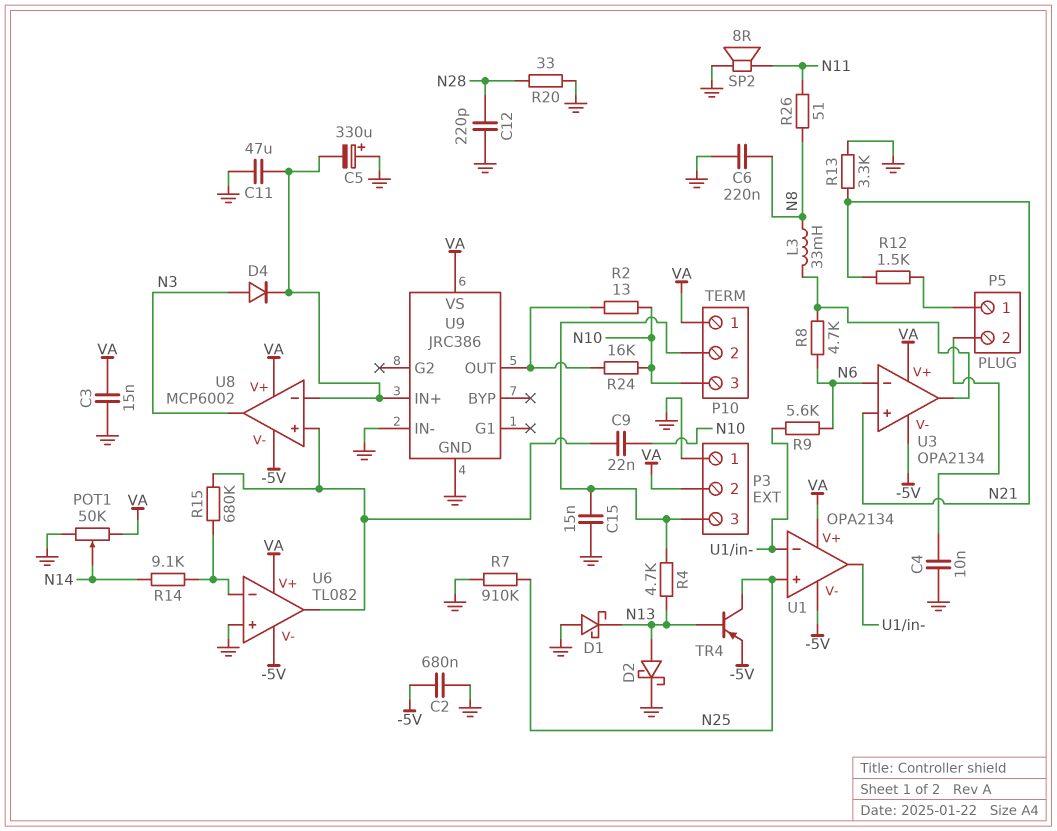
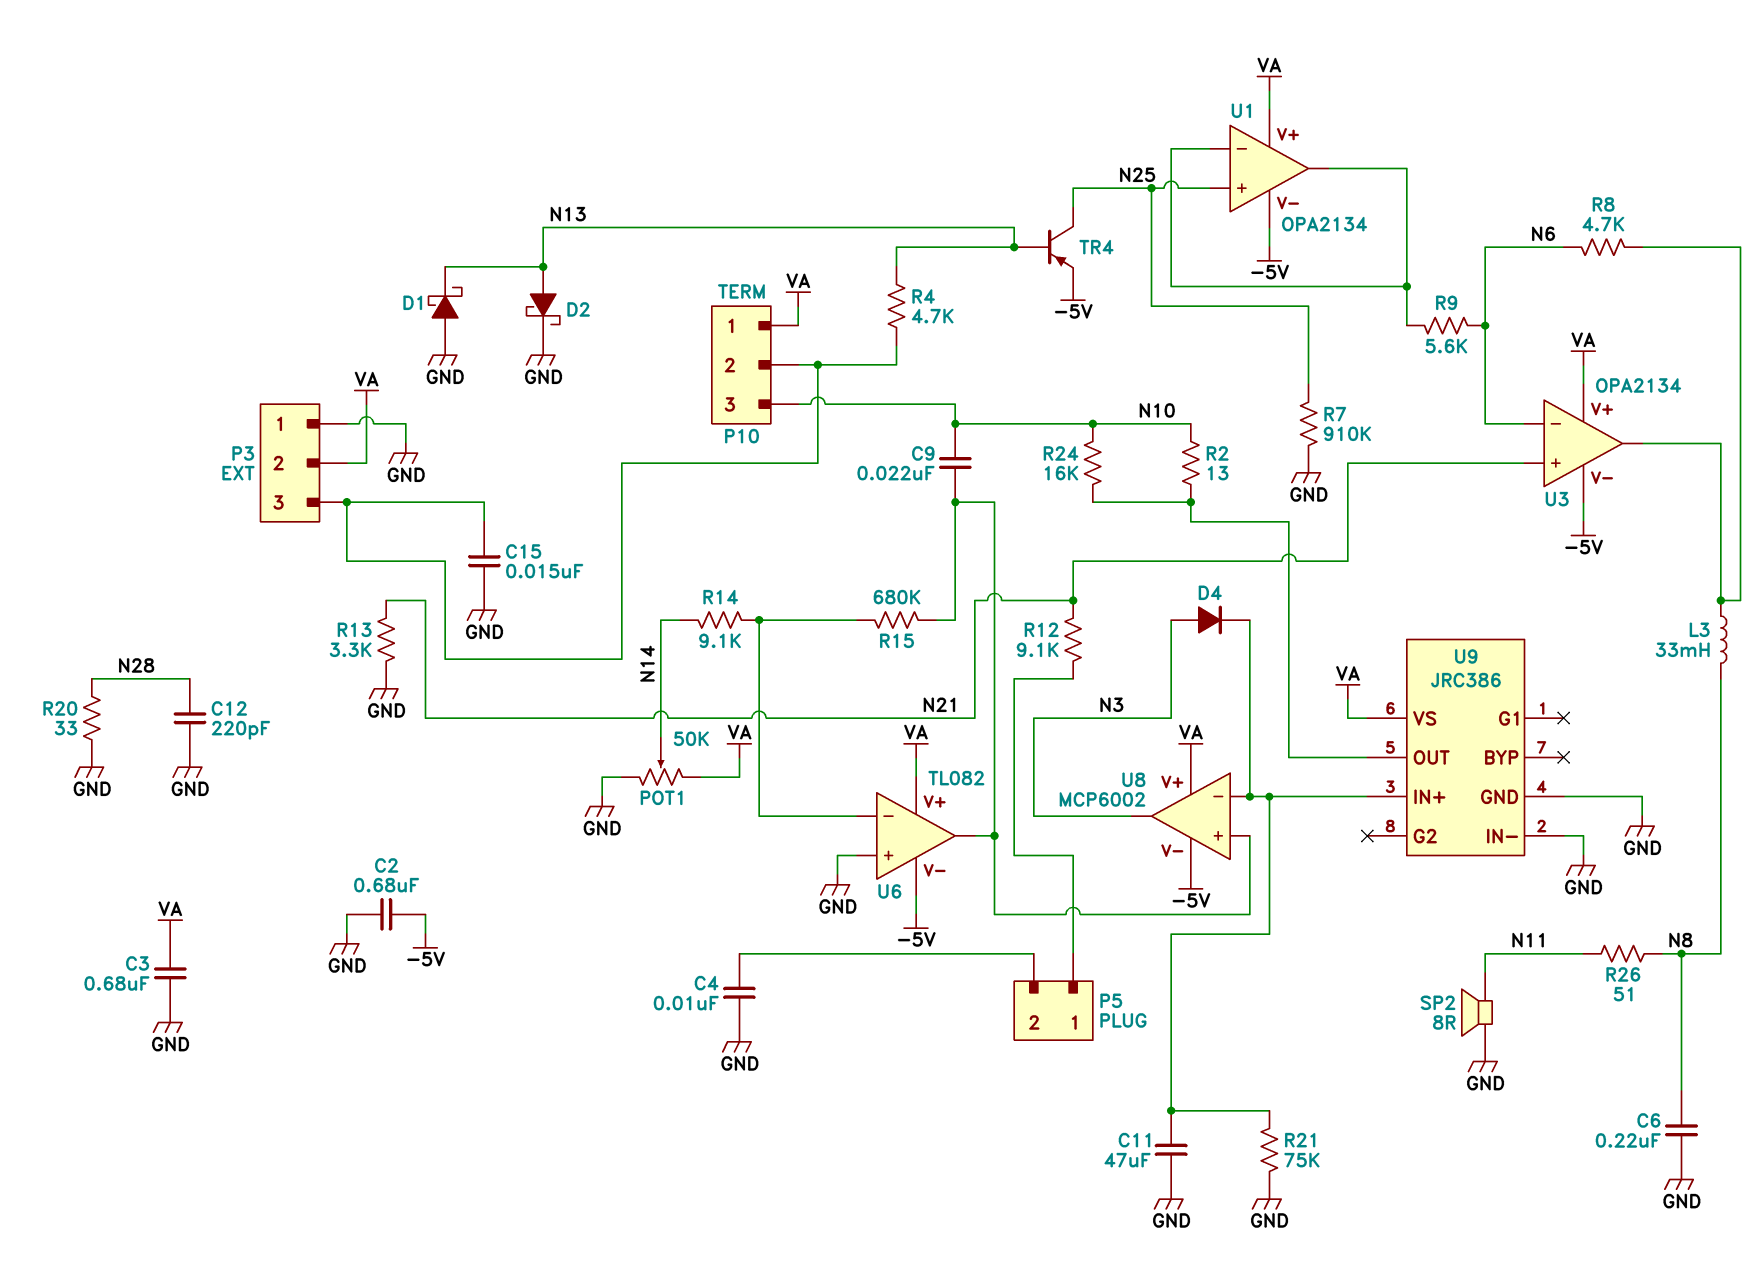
C3: 15nF (GND, VA) -> 680nF (GND, VA)
C5: 330uF (plus GND, minus U8/in-) -> none
R12: 1.5k (N21, P5/1) -> 9.1k (N21, P5/1)
R21: none -> 75k (GND, U8/in-)

